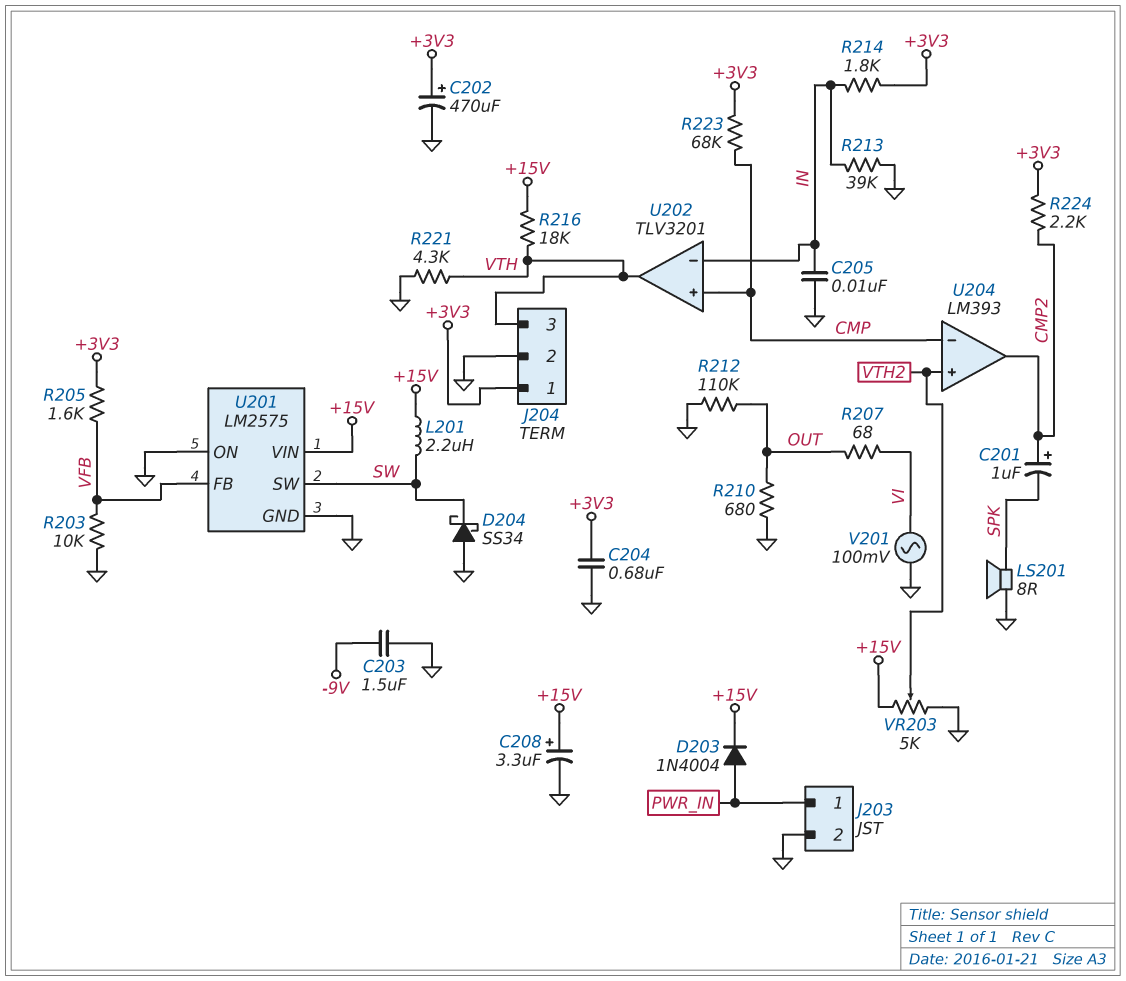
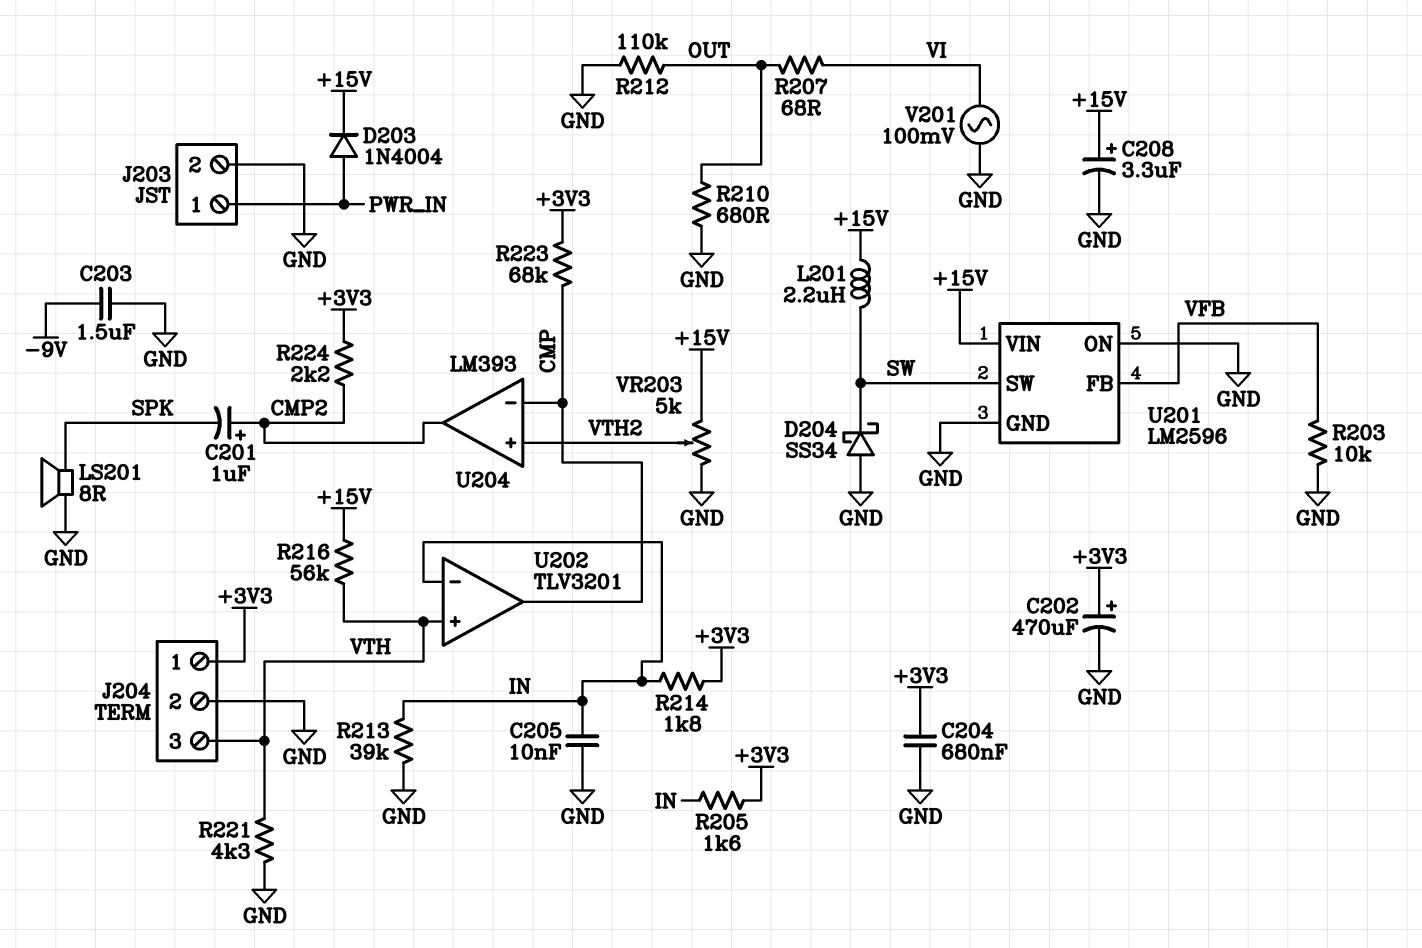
R205: 1.6k (+3V3, VFB) -> 1.6k (+3V3, IN)
R216: 18k (+15V, VTH) -> 56k (+15V, VTH)
U201: LM2575 -> LM2596
U202 pin in+: CMP -> VTH
U202 pin out: VTH -> CMP

